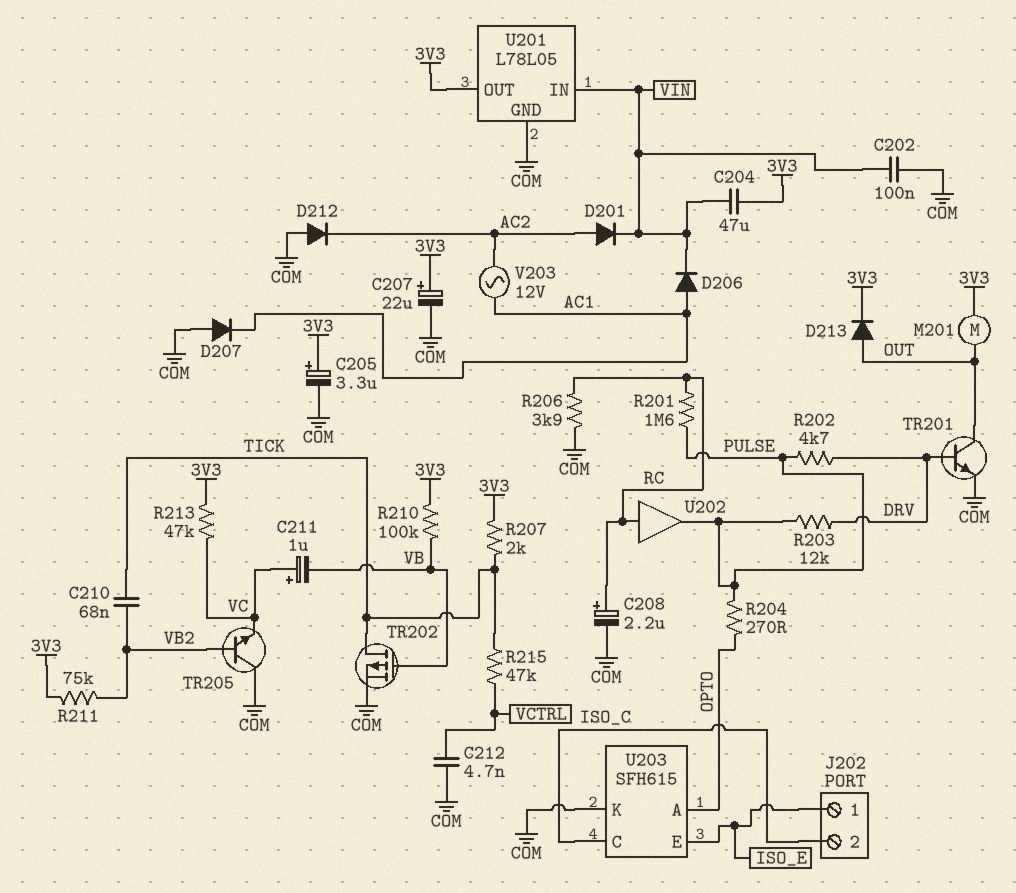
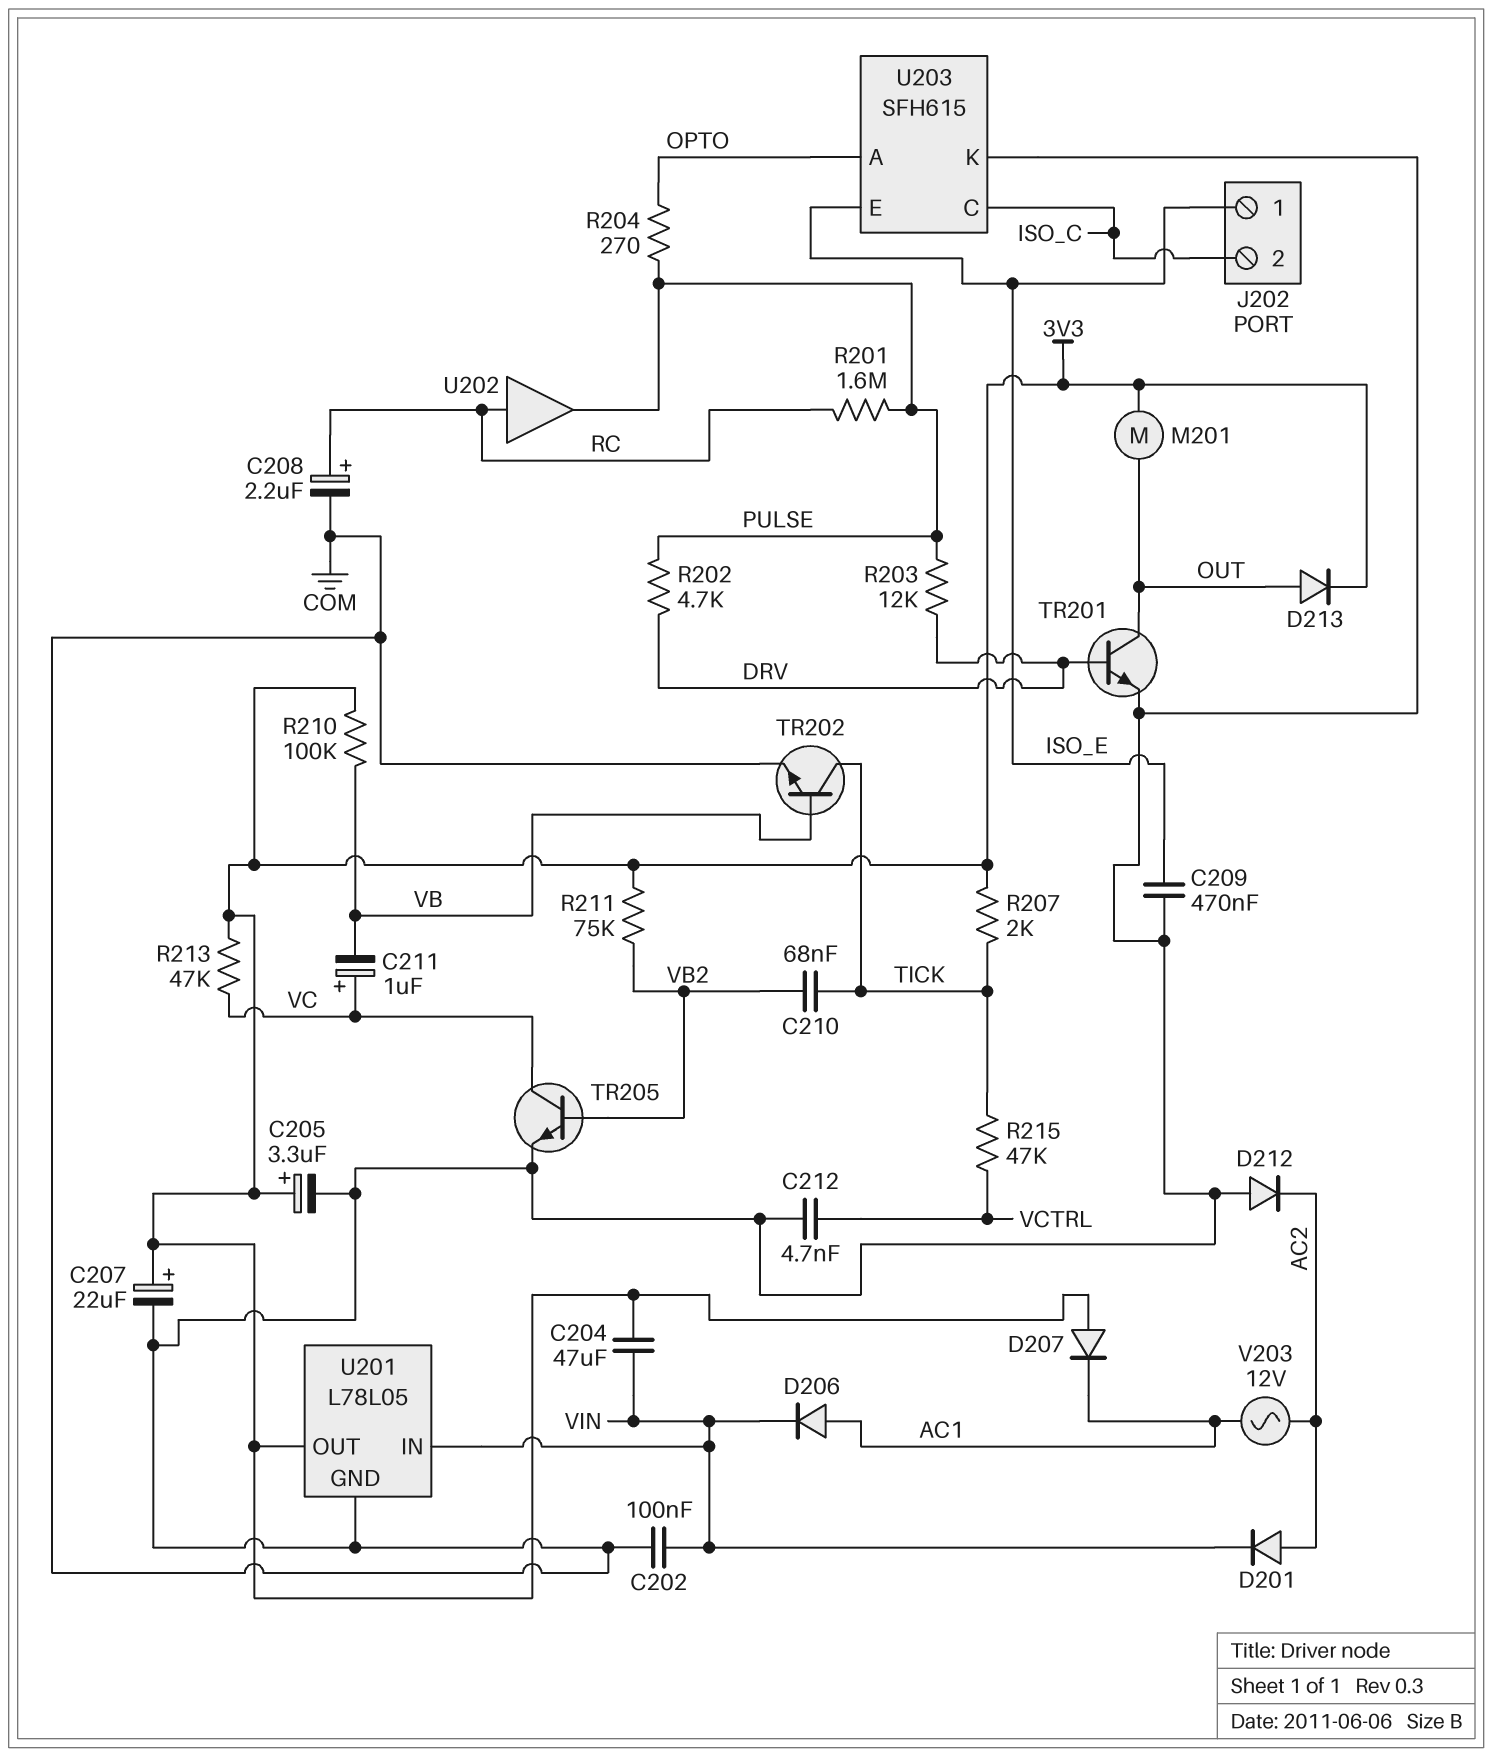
C209: none -> 470nF (COM, ISO_E)
D207: diode (A COM, K AC1) -> diode (A 3V3, K AC1)
R206: 3.9k (COM, RC) -> none
TR202: PMOS (G VB, D TICK, S COM) -> NPN (B VB, C TICK, E COM)
TR205: NPN (B VB2, C COM, E VC) -> NPN (B VB2, C VC, E COM)

